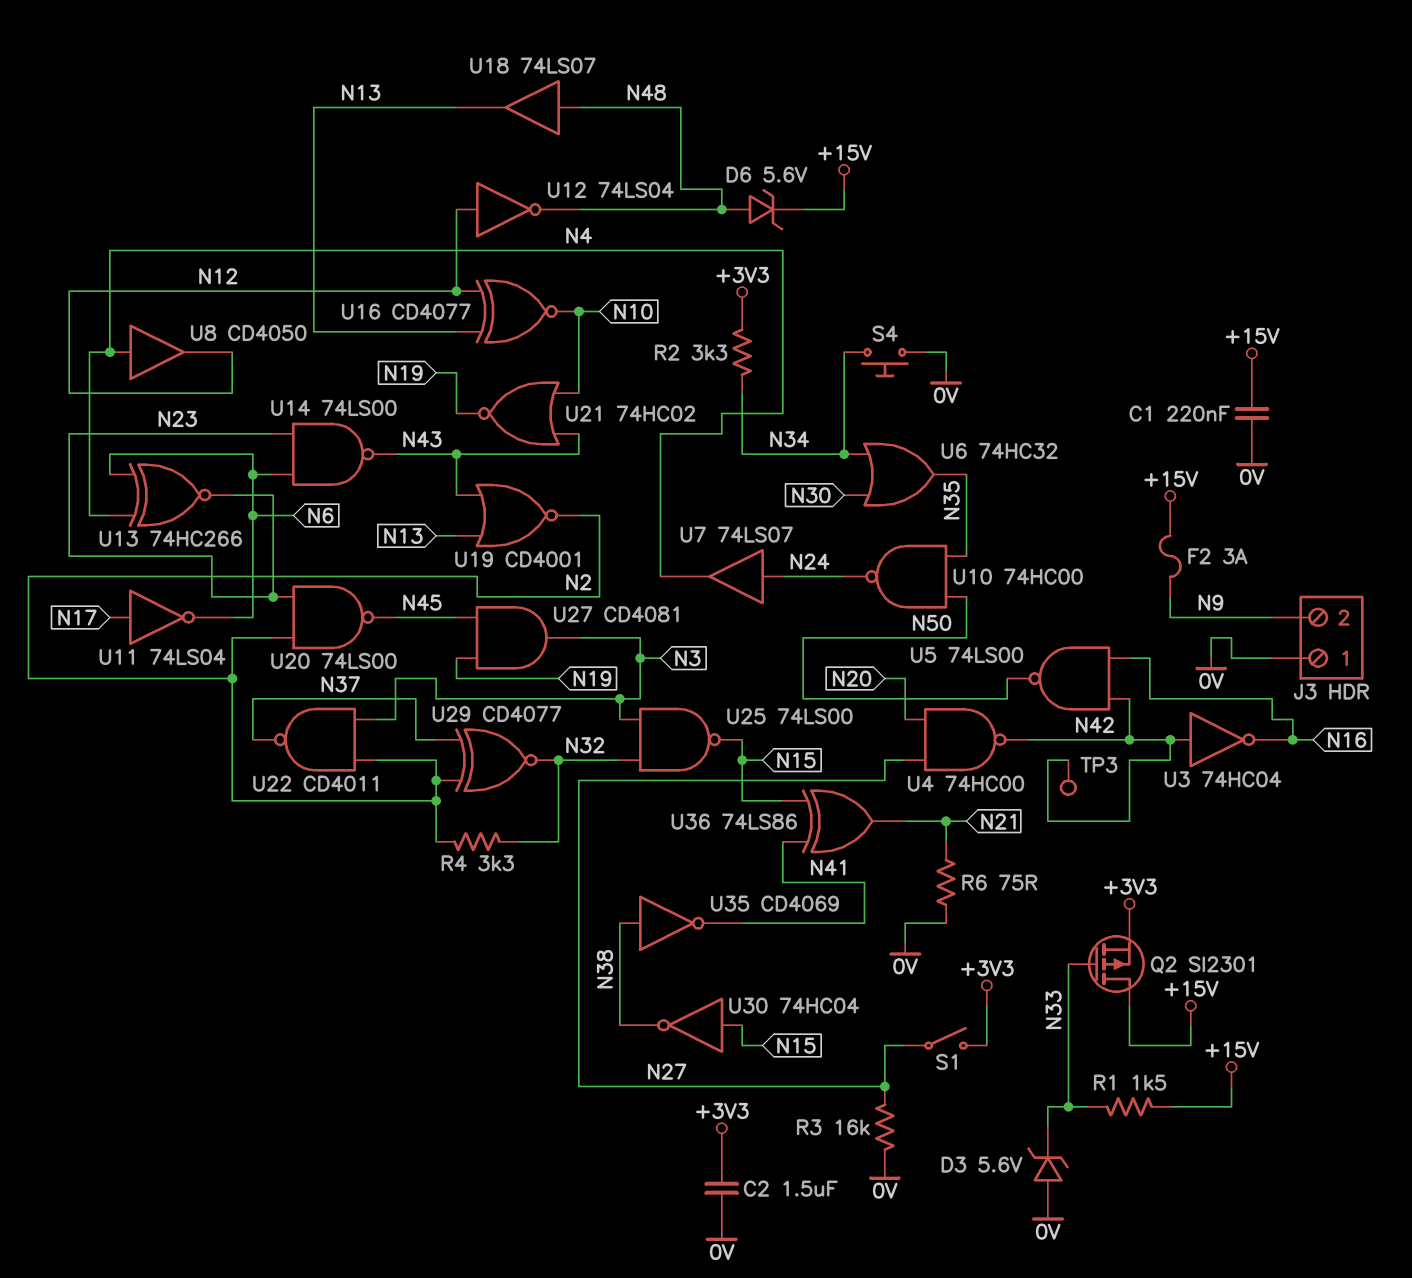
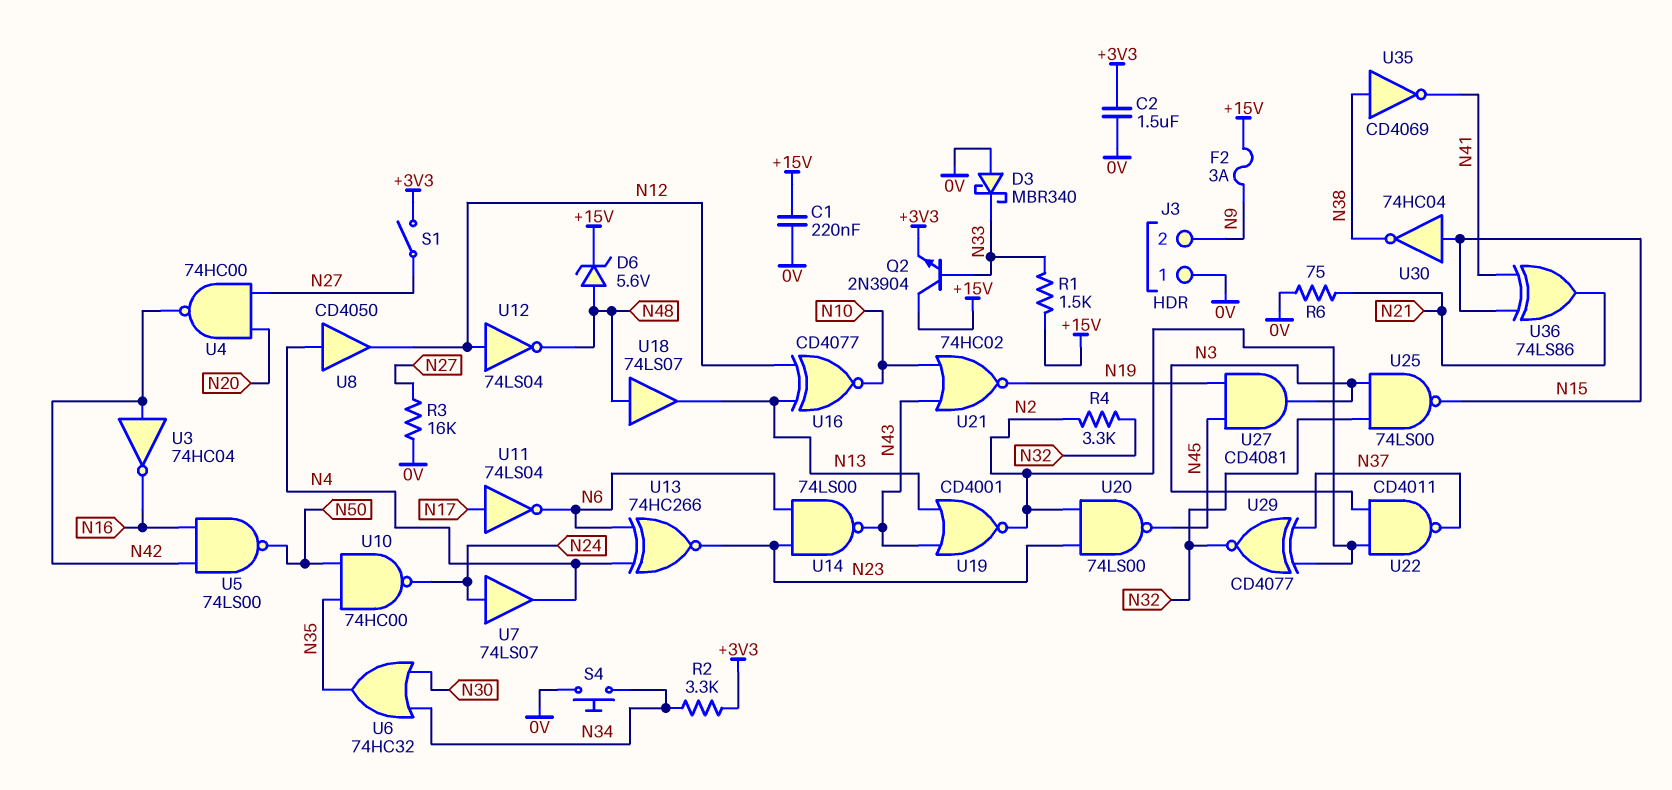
D3: zener 5.6V (A 0V, K N33) -> schottky MBR340 (A 0V, K N33)
Q2: PMOS SI2301 (G N33, D +15V, S +3V3) -> NPN 2N3904 (B N33, C +15V, E +3V3)
TP3: test point (N42) -> none

